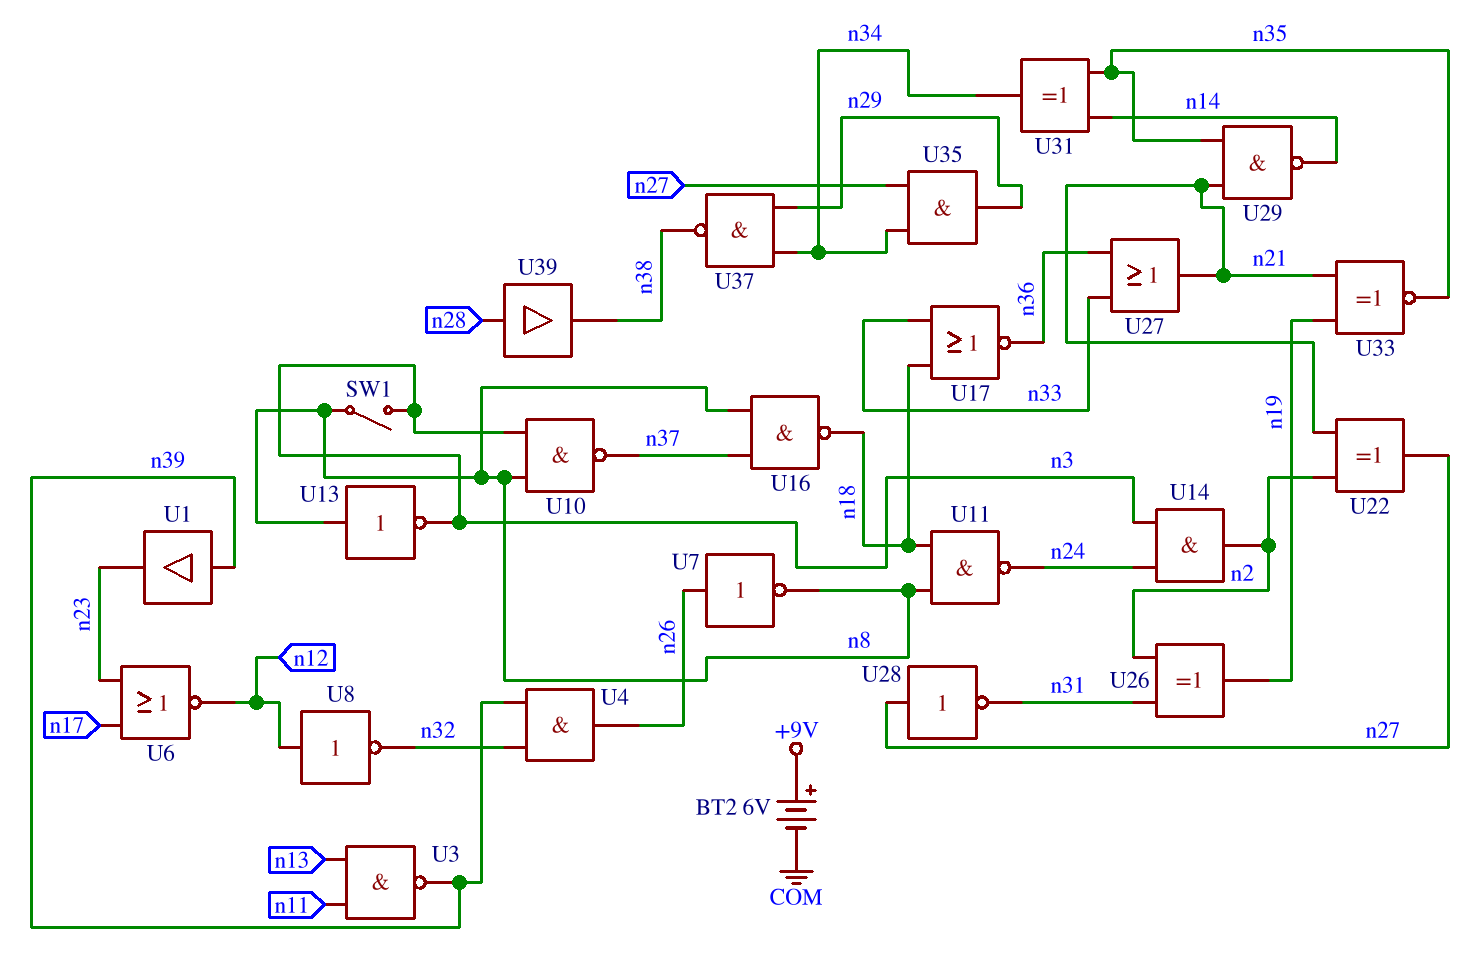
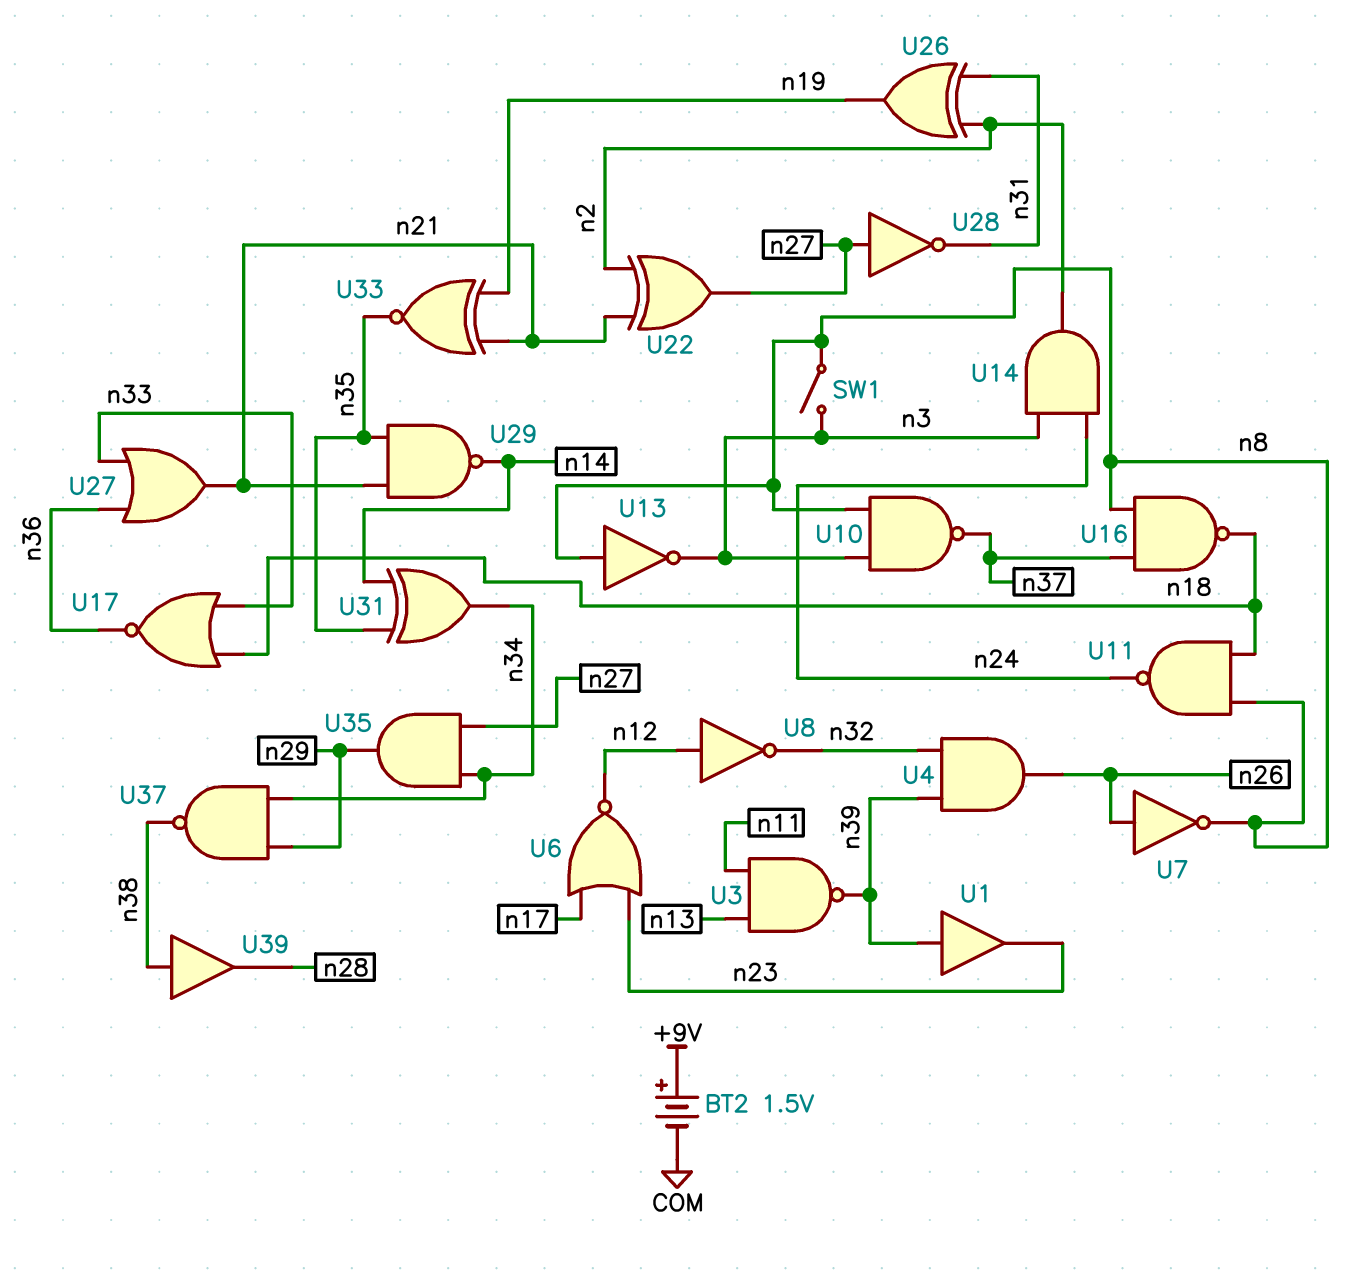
BT2: 6V (plus +9V, minus COM) -> 1.5V (plus +9V, minus COM)
U39: buffer (in n28, out n38) -> buffer (in n38, out n28)

